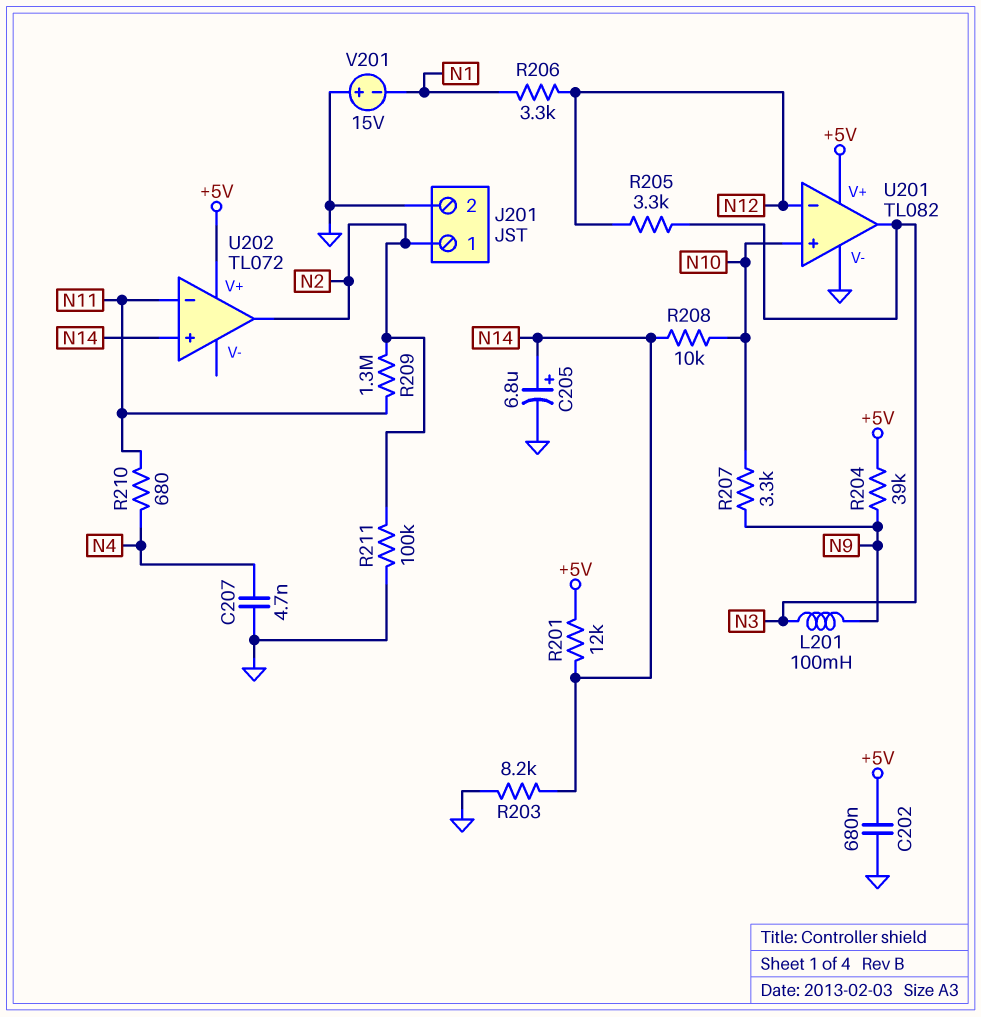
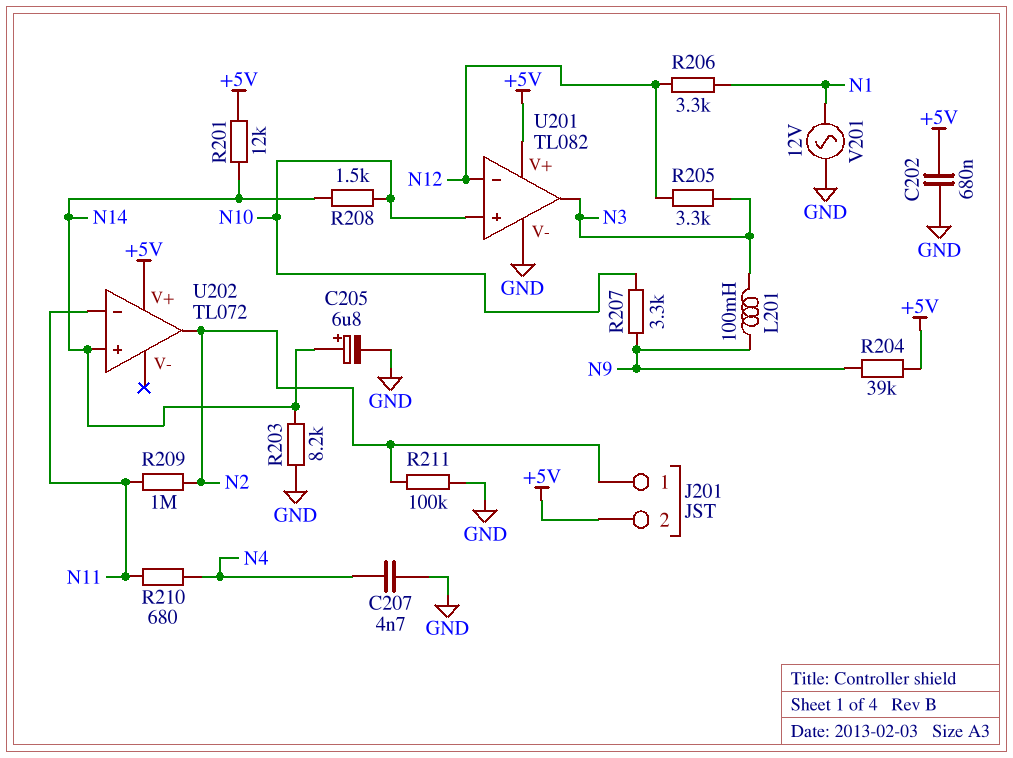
J201 pin 2: GND -> +5V
R208: 10k (N10, N14) -> 1.5k (N10, N14)
R209: 1.3M (N2, N11) -> 1M (N2, N11)
V201: 15V (plus GND, minus N1) -> AC 12V (GND, N1)

